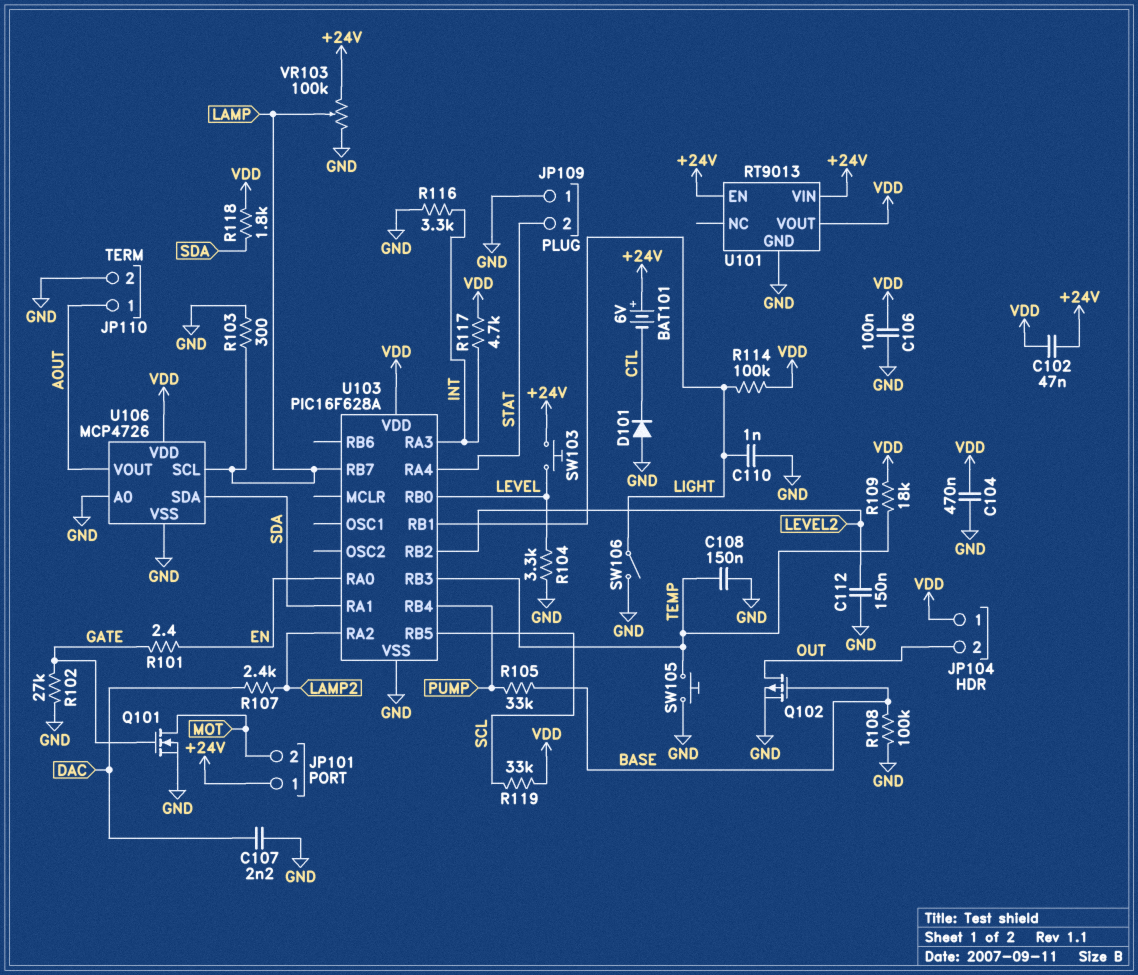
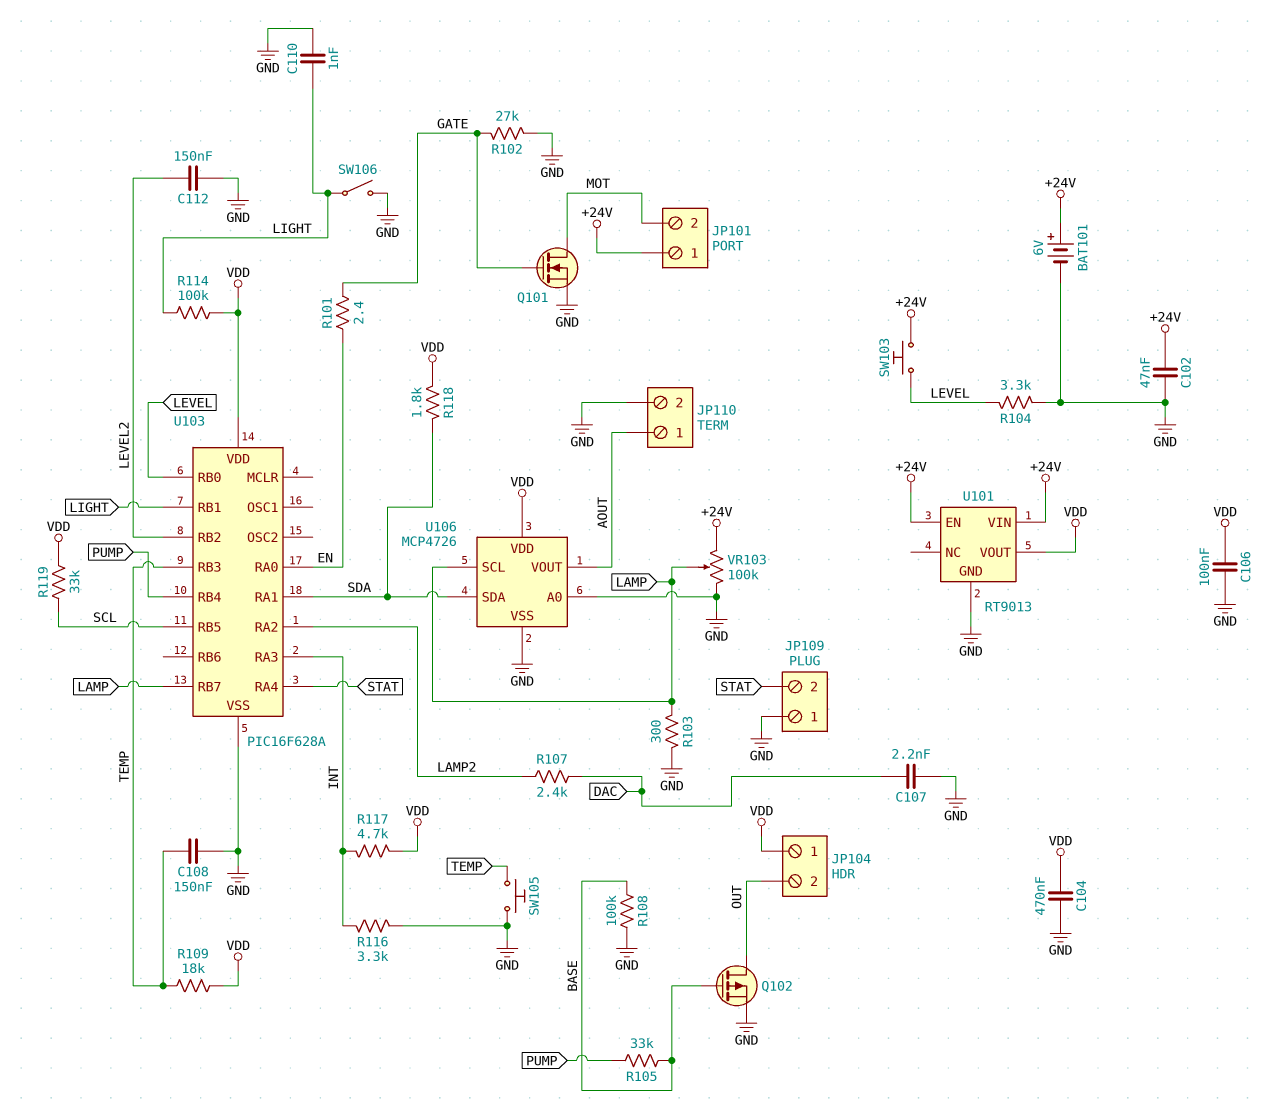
BAT101: 6V (plus +24V, minus CTL) -> 6V (plus +24V, minus GND)
C102: 47nF (+24V, VDD) -> 47nF (+24V, GND)
D101: diode (A GND, K CTL) -> none

